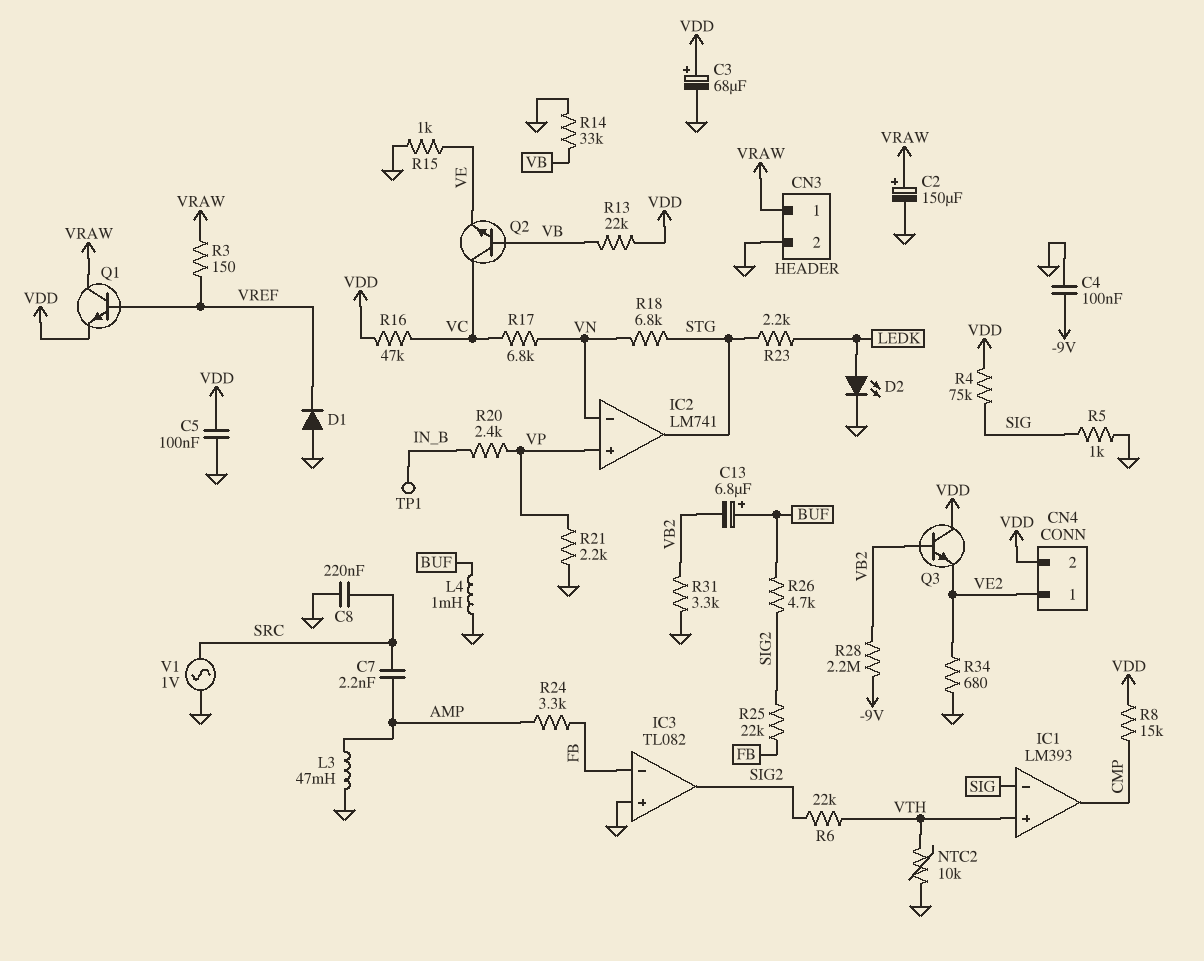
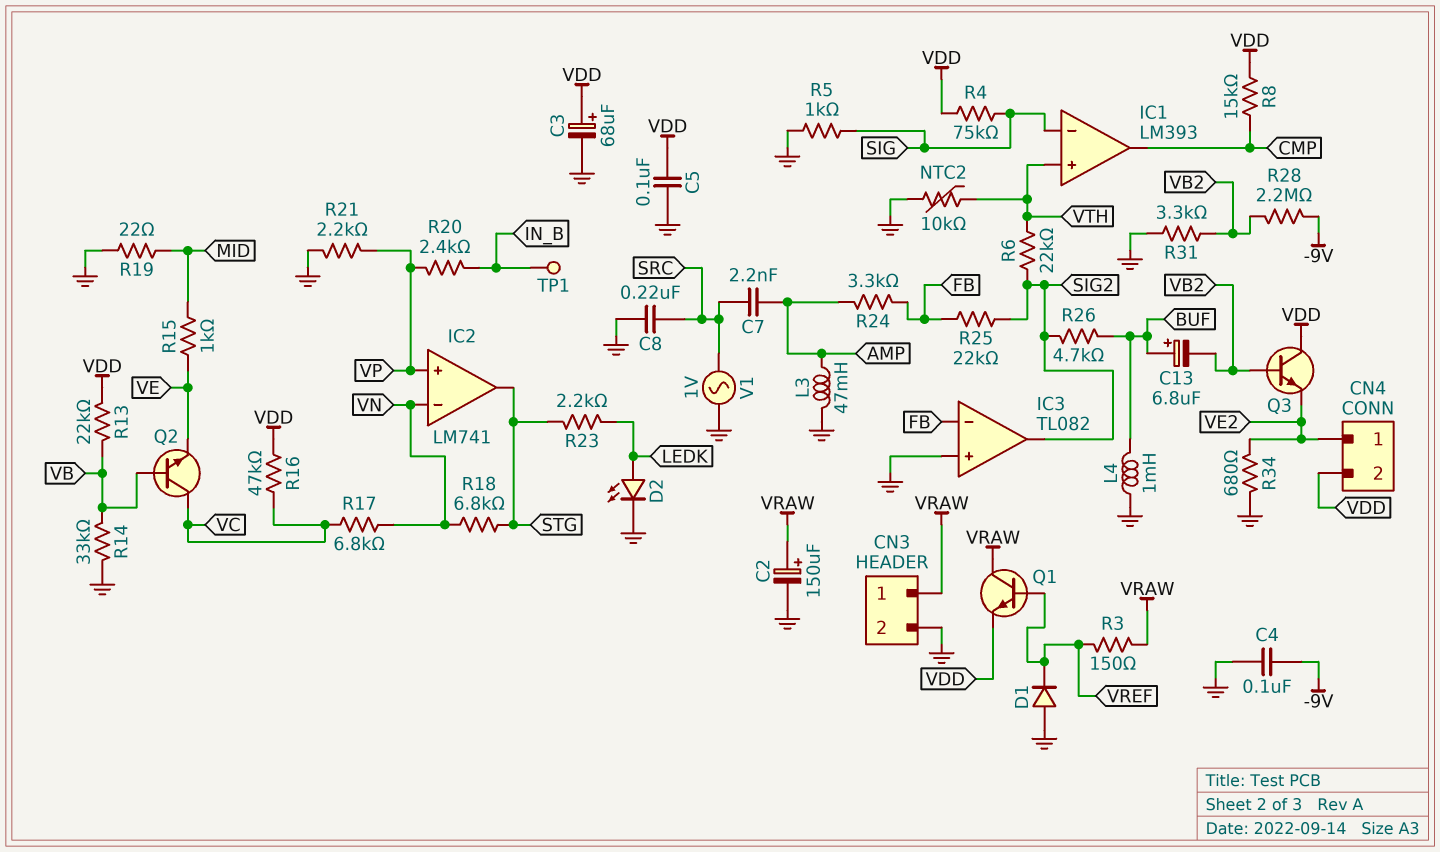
R15: 1k (GND, VE) -> 1k (MID, VE)
R19: none -> 22 (GND, MID)

